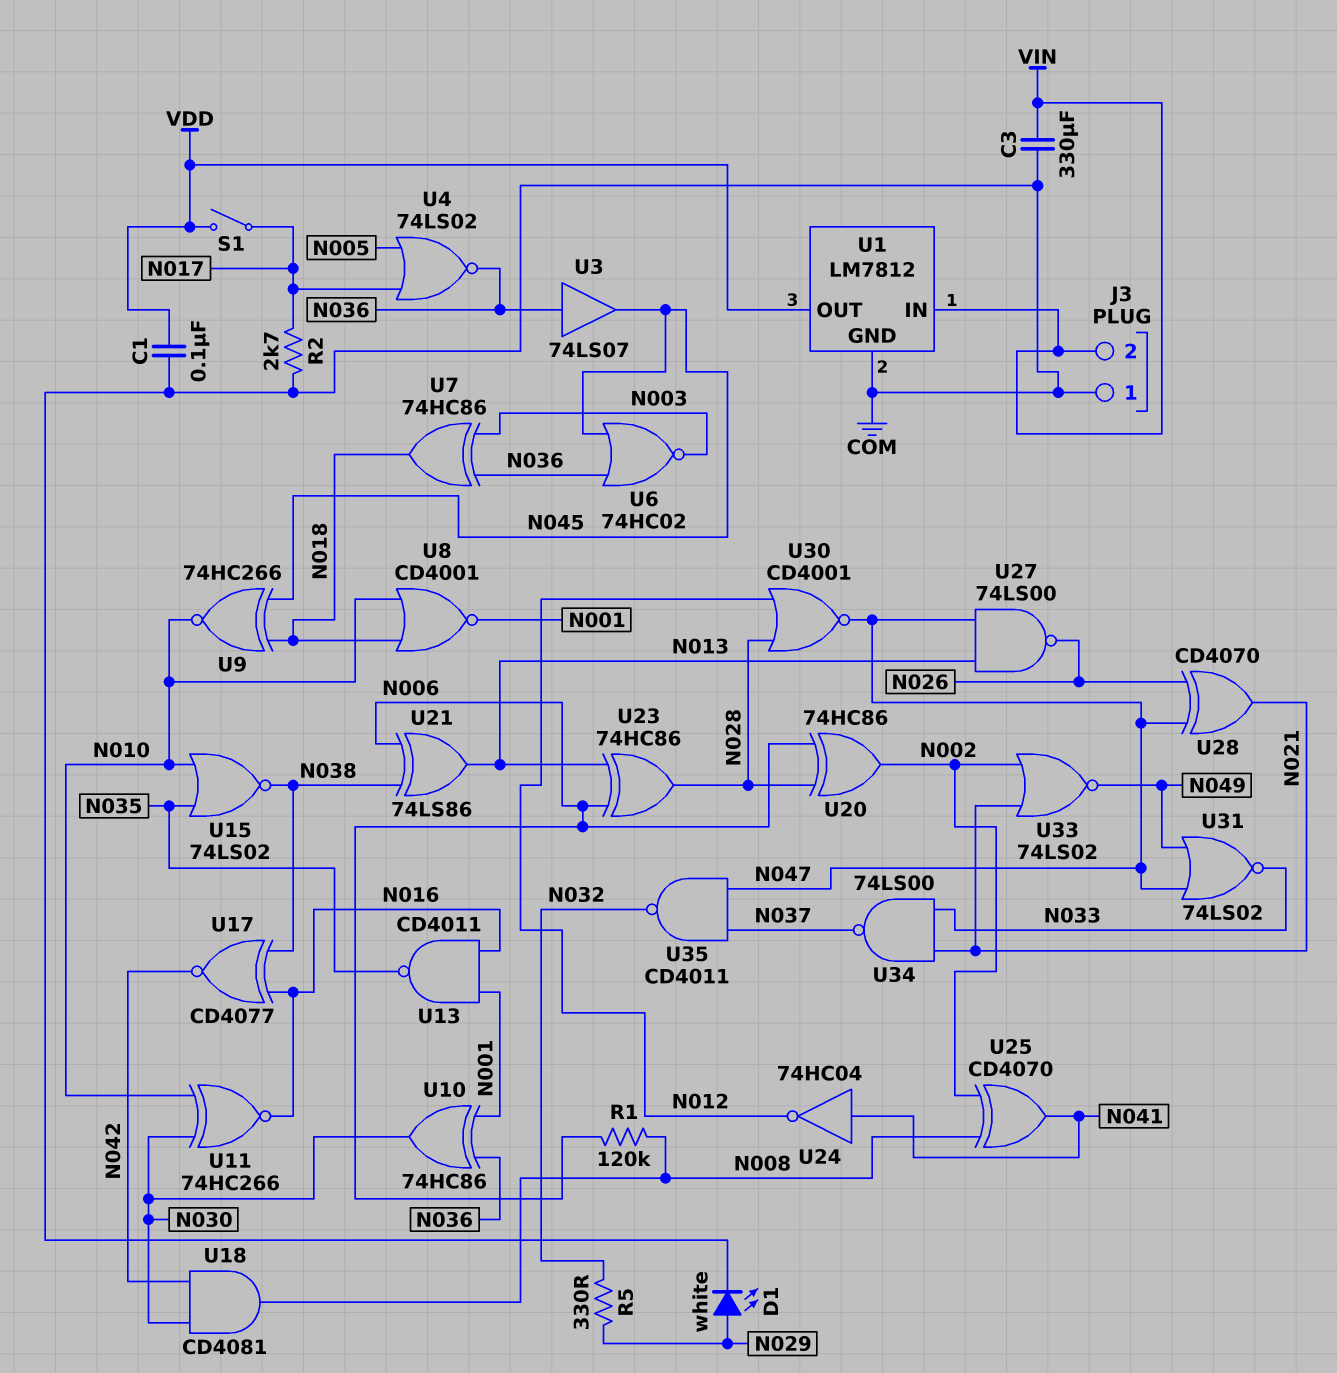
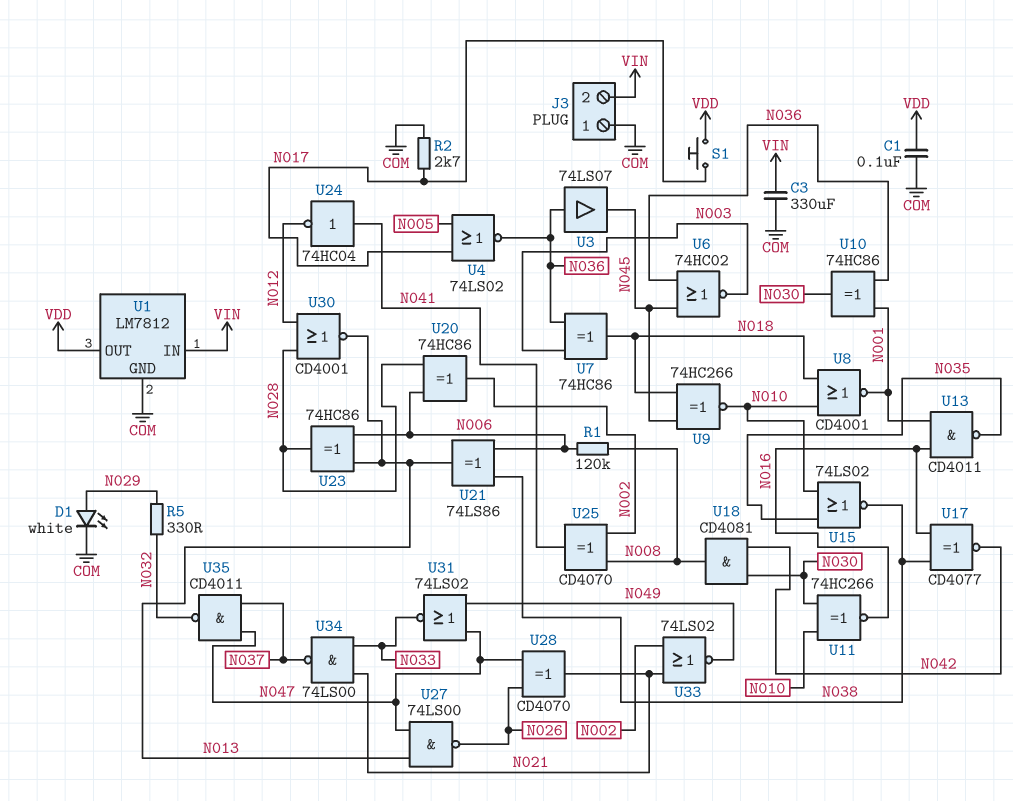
S1: switch (N017, VDD) -> button (N017, VDD)
U30: NOR CD4001 (in N012, in N028, out N047) -> NOR CD4001 (in N012, in N028, out N013)

